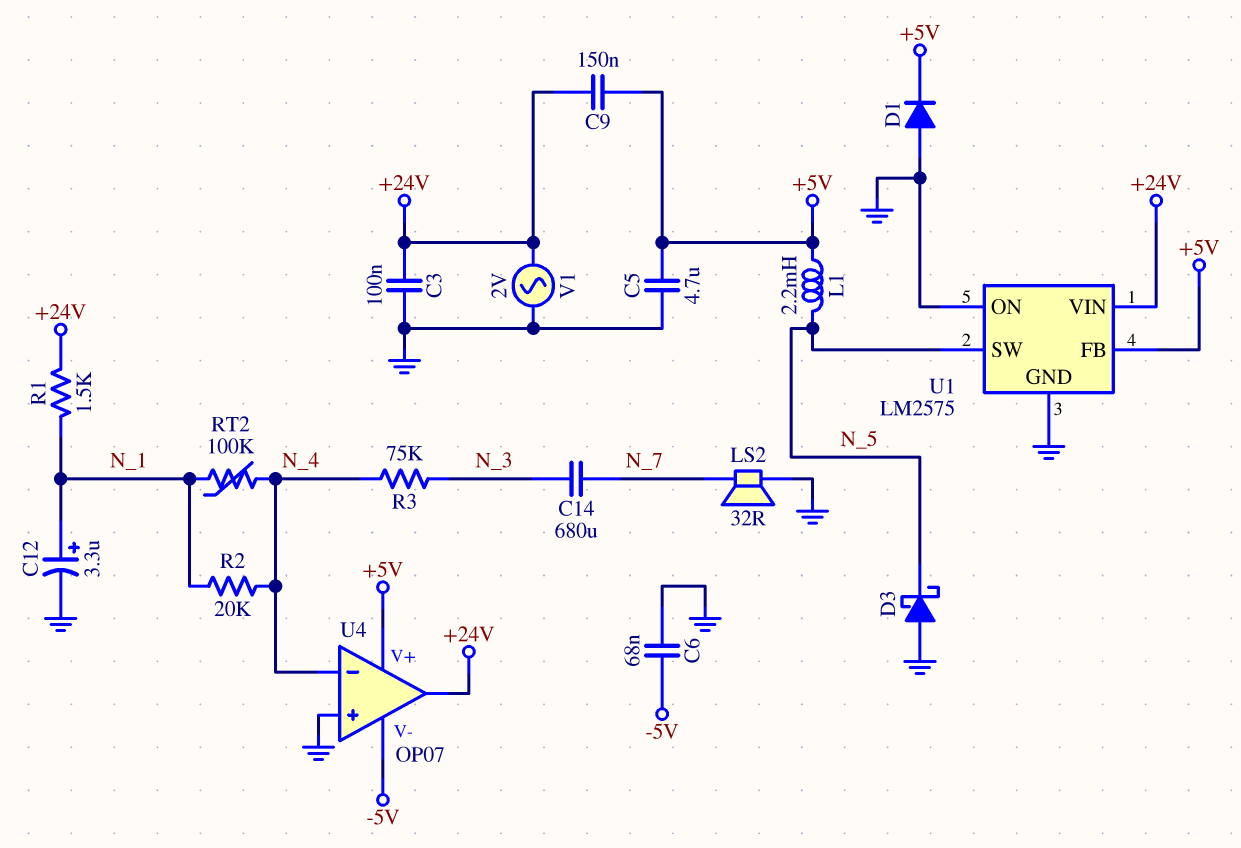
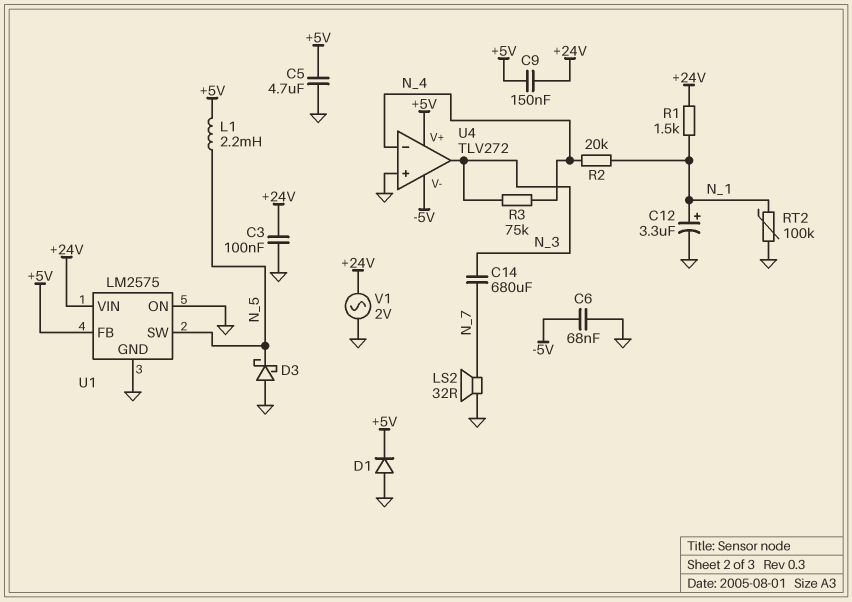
RT2: 100k (N_1, N_4) -> 100k (GND, N_1)
U4: OP07 -> TLV272
U4 pin out: +24V -> N_3

